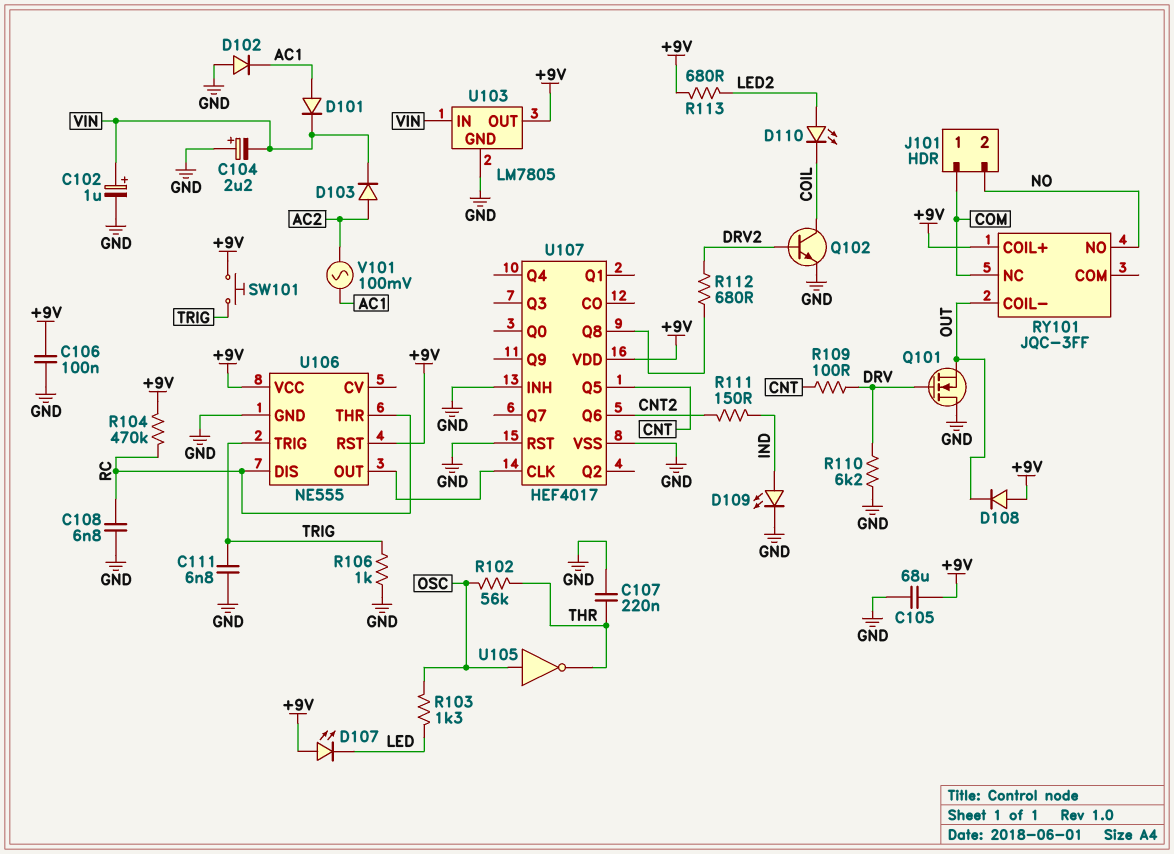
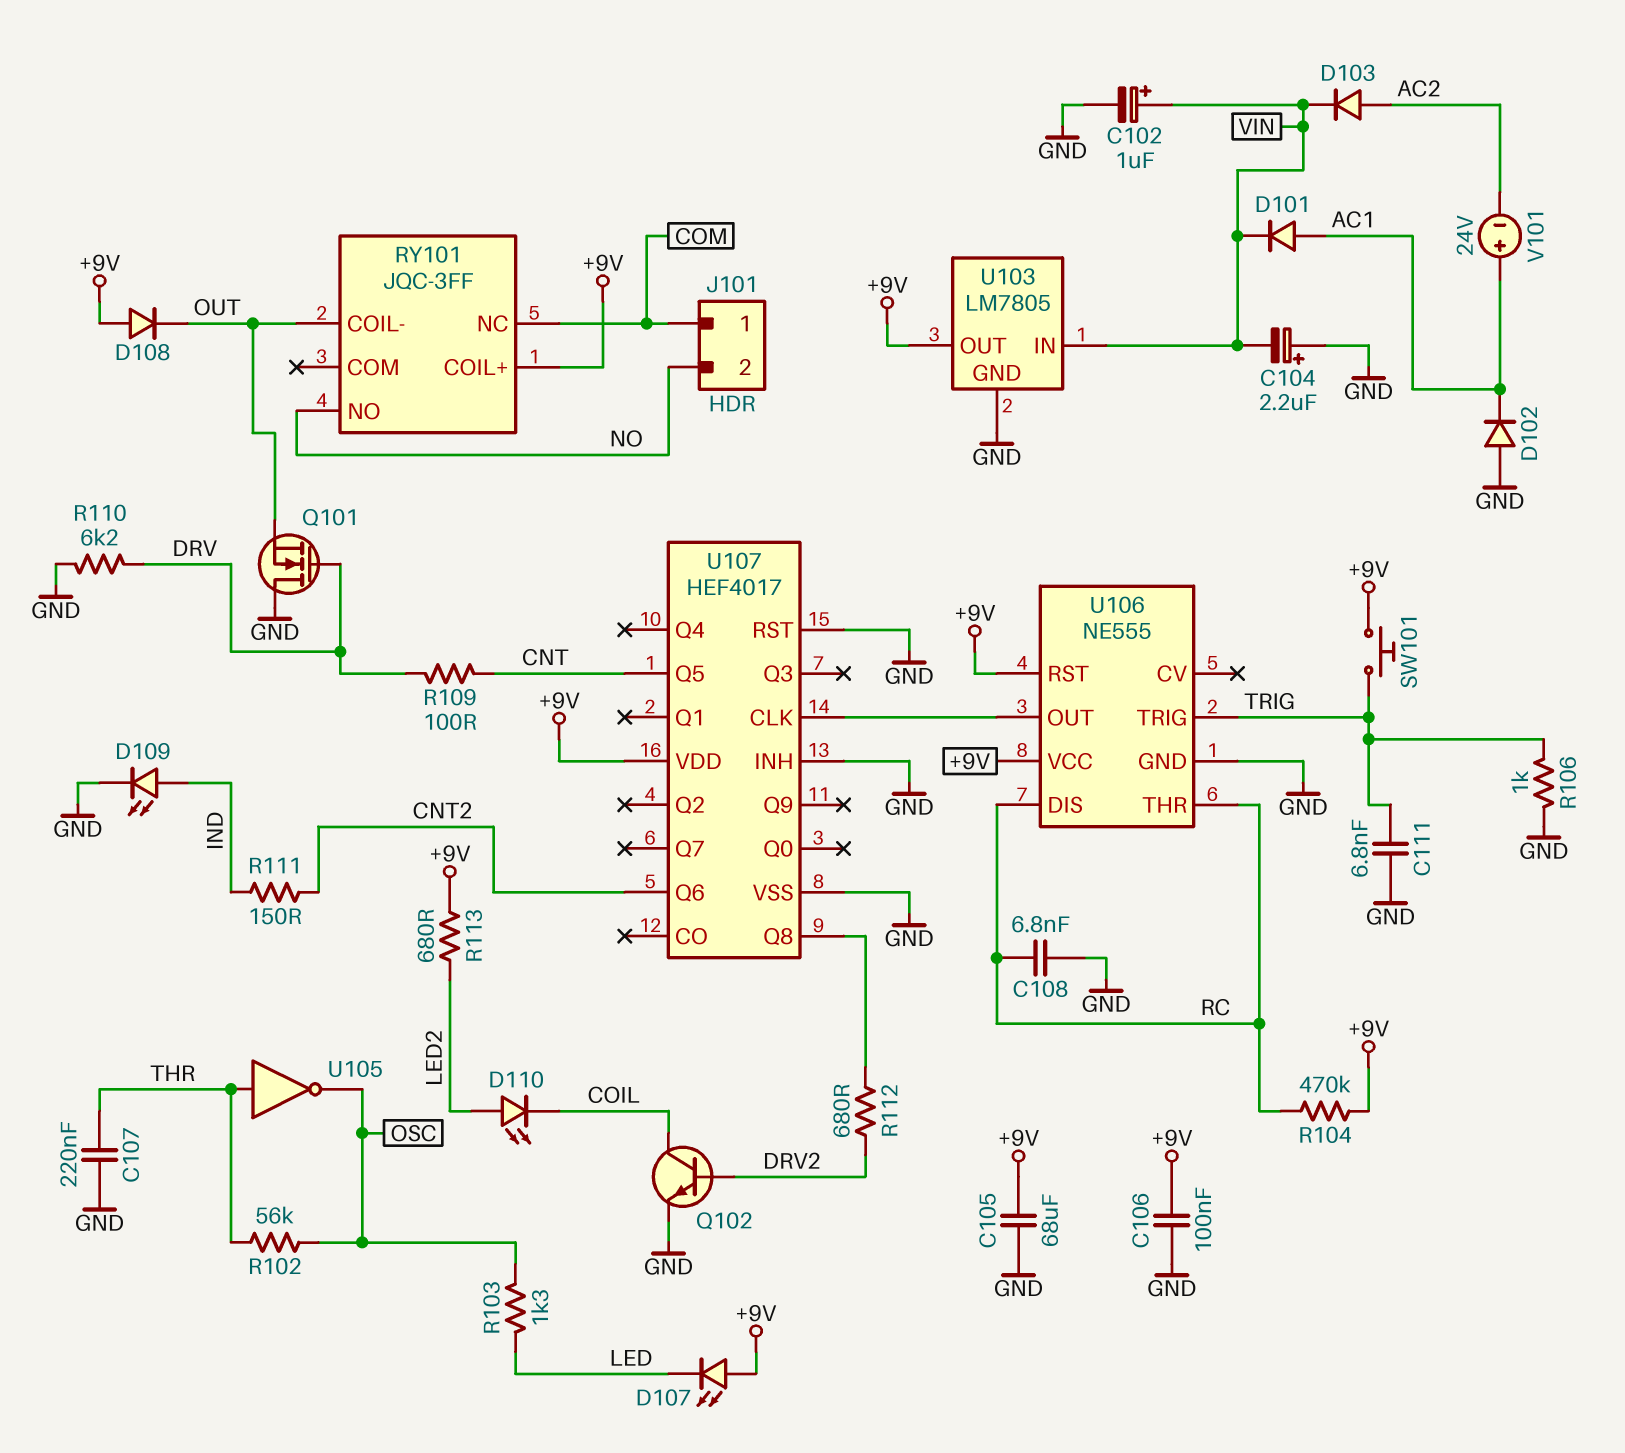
U105: NOT (in OSC, out THR) -> NOT (in THR, out OSC)
V101: AC 100mV (AC1, AC2) -> 24V (plus AC1, minus AC2)

